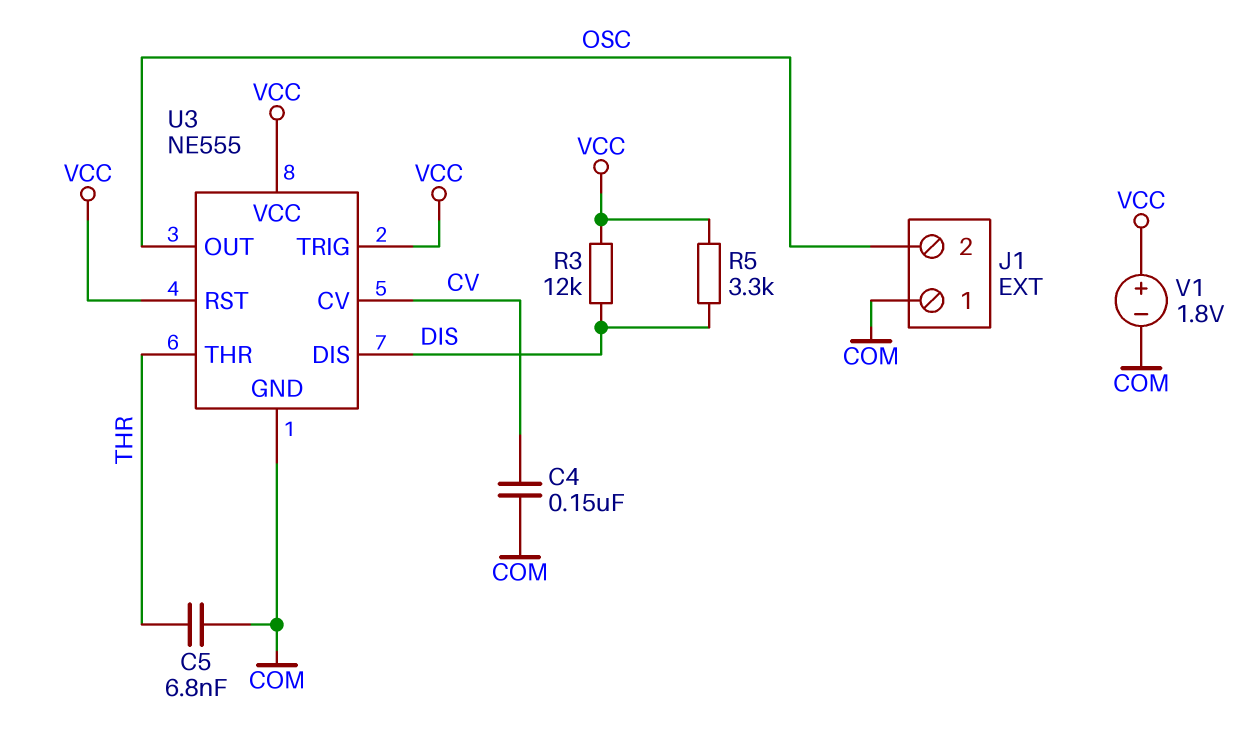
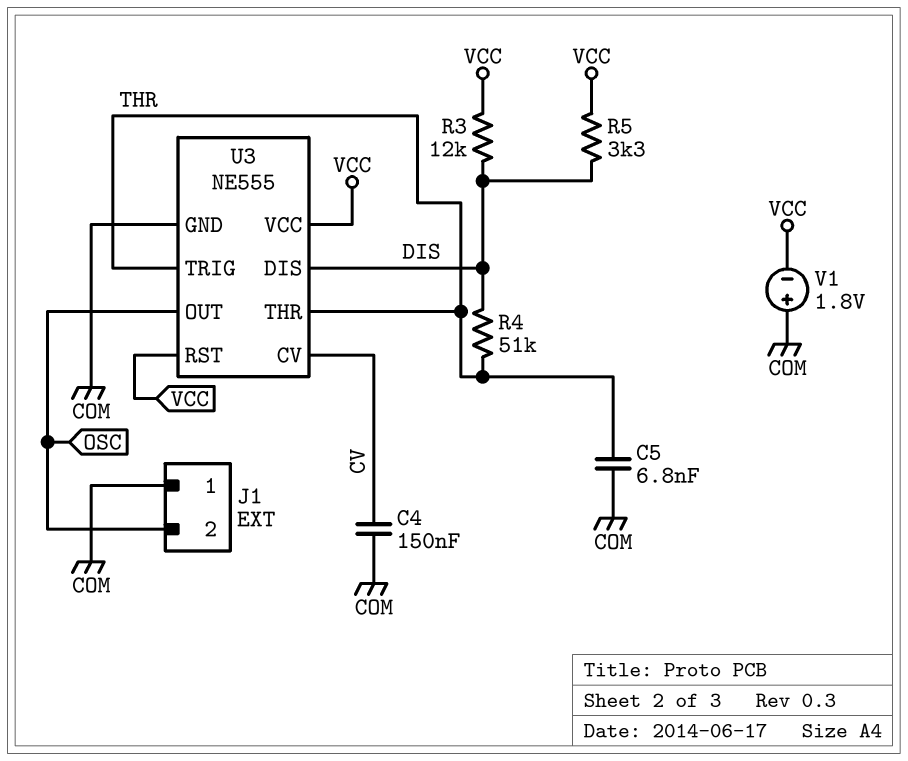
R4: none -> 51k (DIS, THR)
U3 pin TRIG: VCC -> THR
V1: 1.8V (plus VCC, minus COM) -> 1.8V (plus COM, minus VCC)

